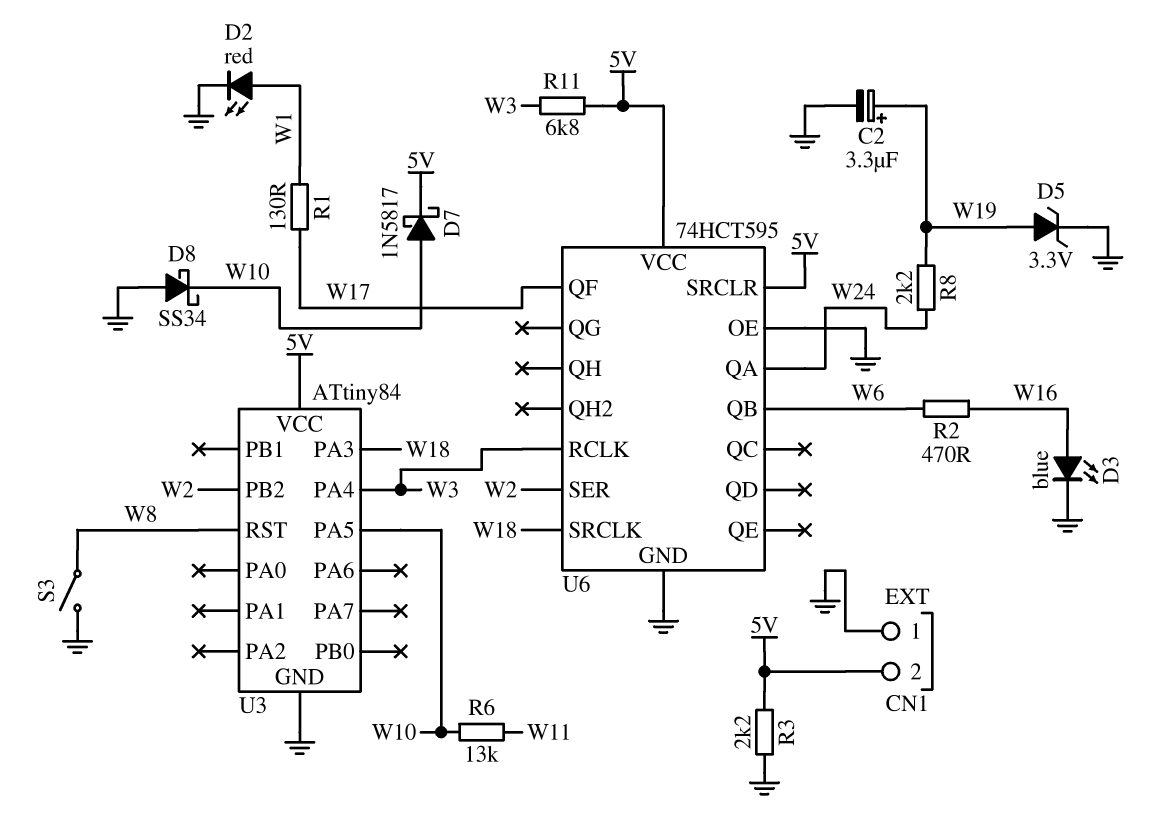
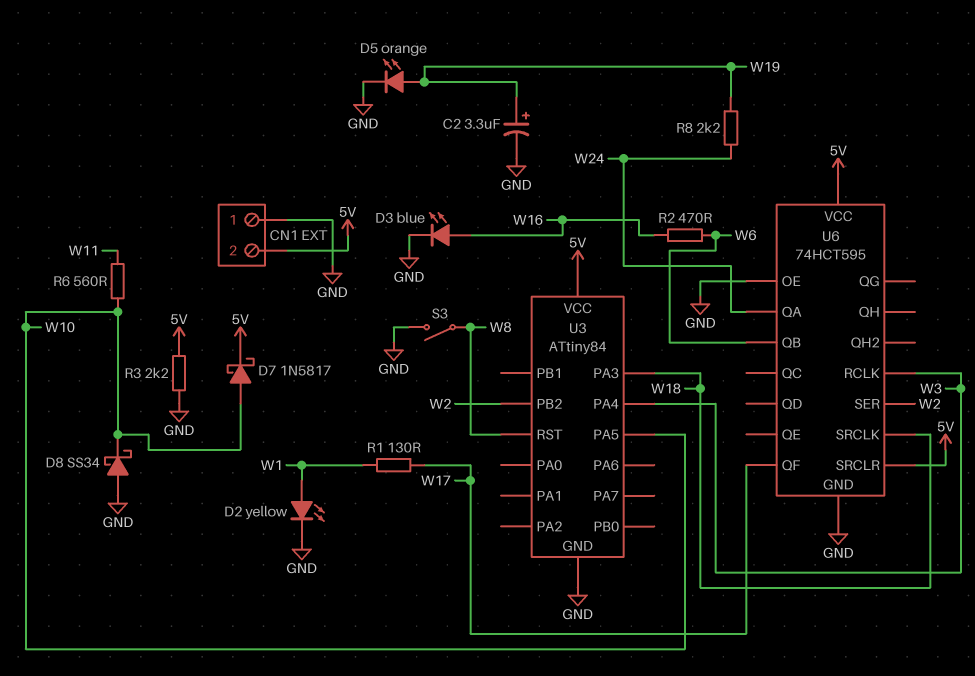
D2: LED red (A W1, K GND) -> LED yellow (A W1, K GND)
D5: zener 3.3V (A W19, K GND) -> LED orange (A W19, K GND)
R6: 13k (W10, W11) -> 560 (W10, W11)
R11: 6.8k (5V, W3) -> none

